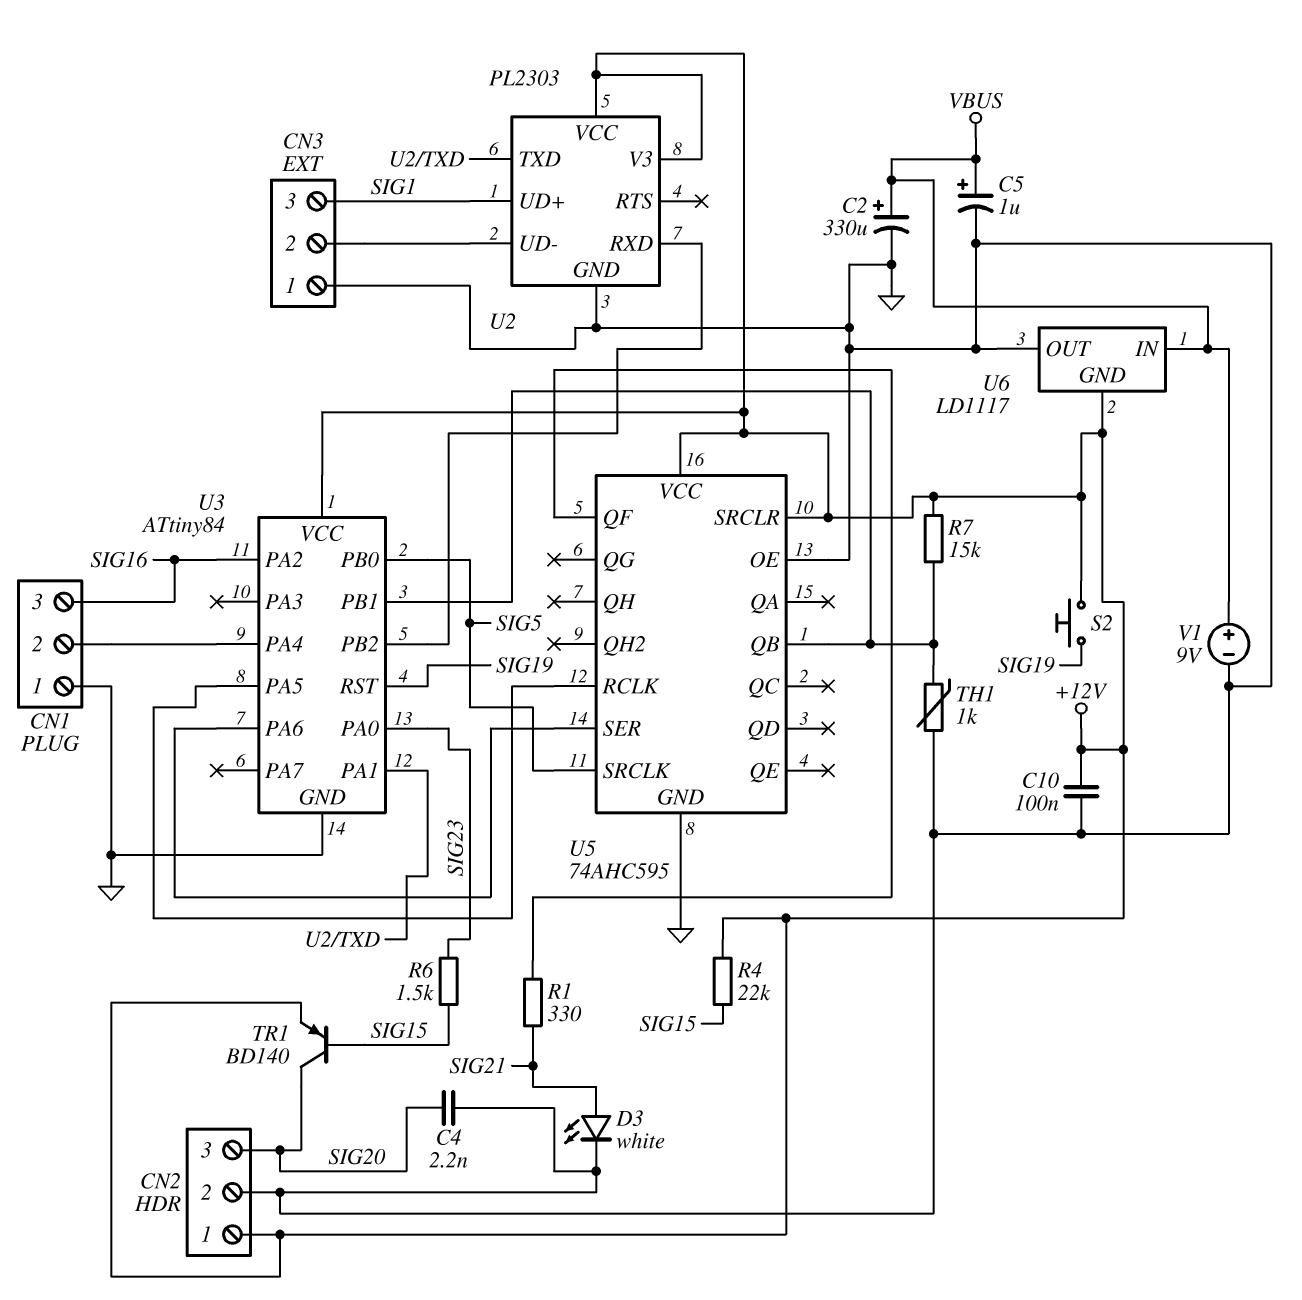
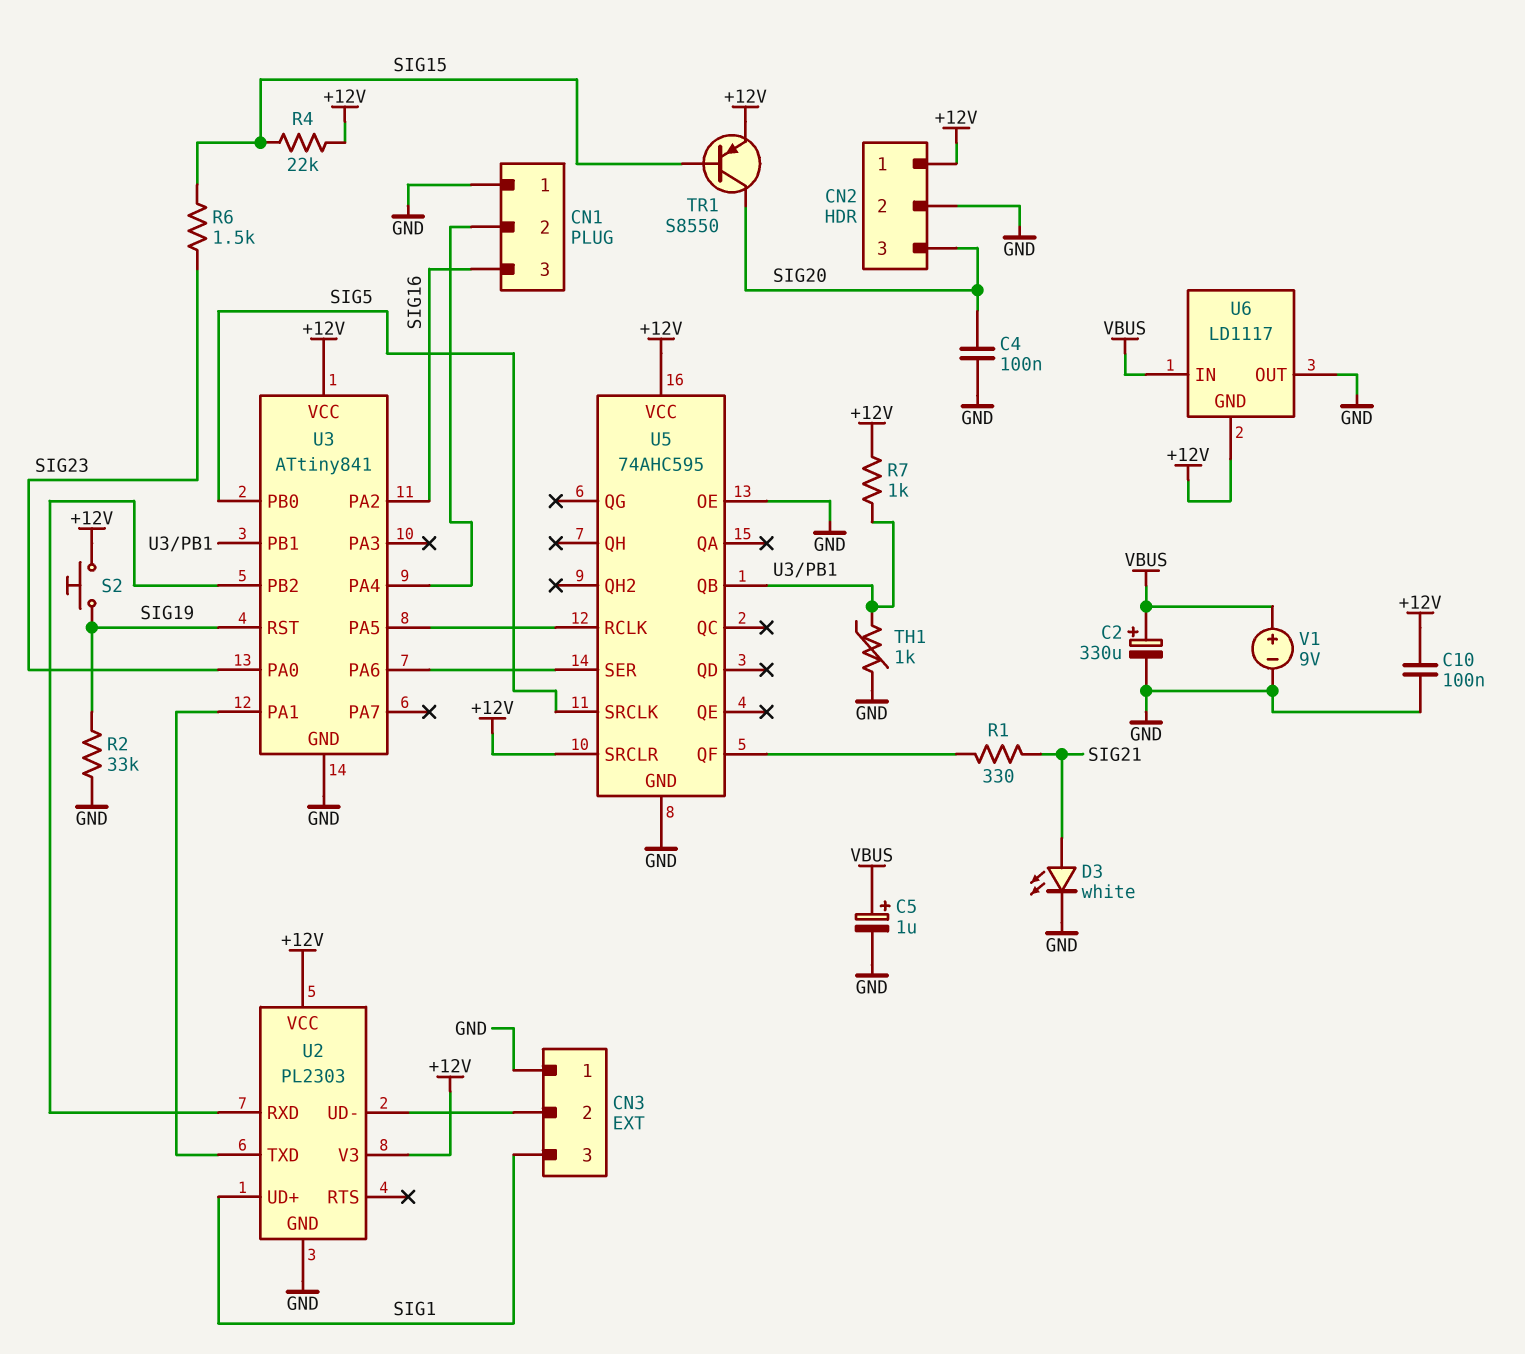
C4: 2.2nF (GND, SIG20) -> 100nF (GND, SIG20)
R2: none -> 33k (GND, SIG19)
R7: 15k (+12V, U3/PB1) -> 1k (+12V, U3/PB1)
TR1: PNP BD140 (B SIG15, C SIG20, E +12V) -> PNP S8550 (B SIG15, C SIG20, E +12V)
U3: ATtiny84 -> ATtiny841

